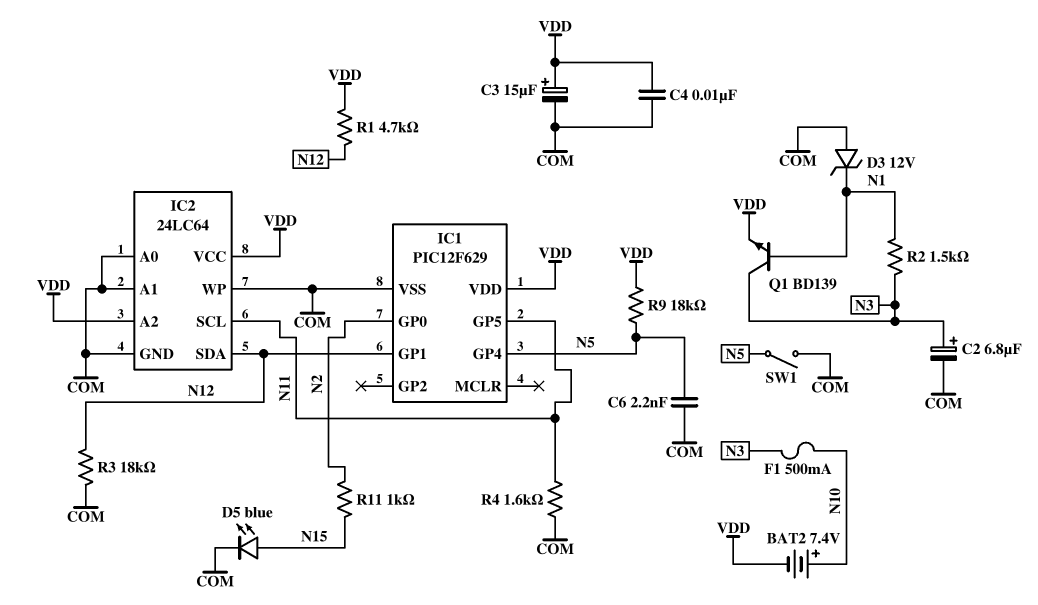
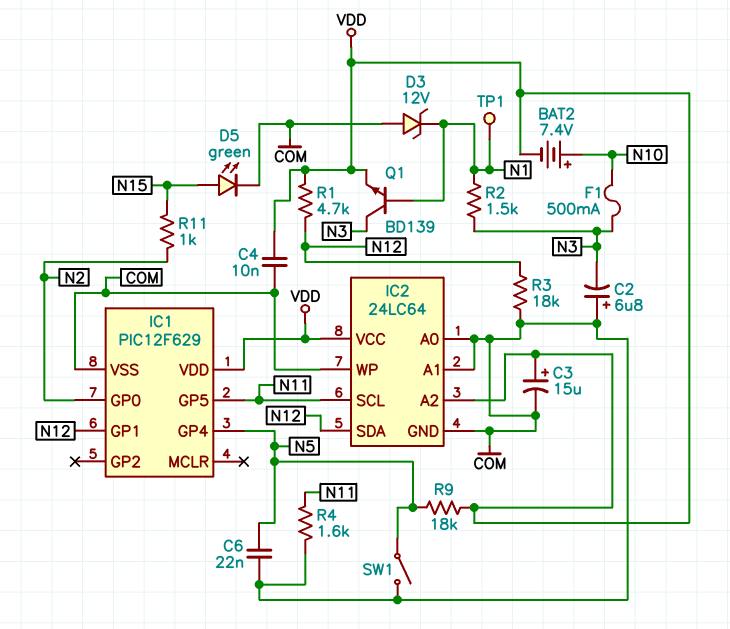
C2: 6.8uF (plus N3, minus COM) -> 6.8uF (plus COM, minus N3)
C6: 2.2nF (COM, N5) -> 22nF (COM, N5)
D5: LED blue (A N15, K COM) -> LED green (A N15, K COM)
TP1: none -> test point (N1)

